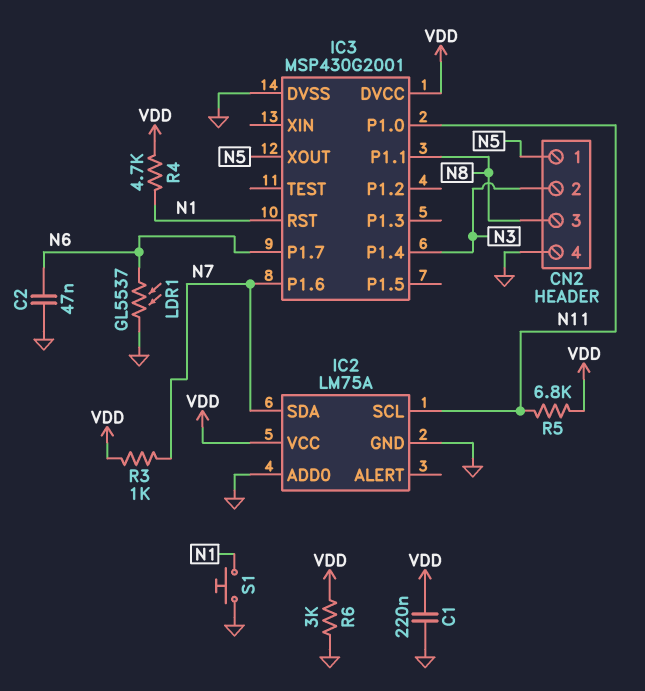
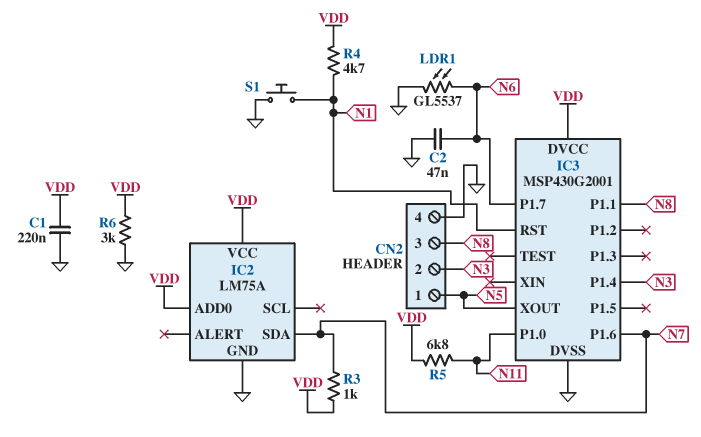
IC2 pin ADD0: GND -> VDD
IC2 pin SCL: N11 -> none

